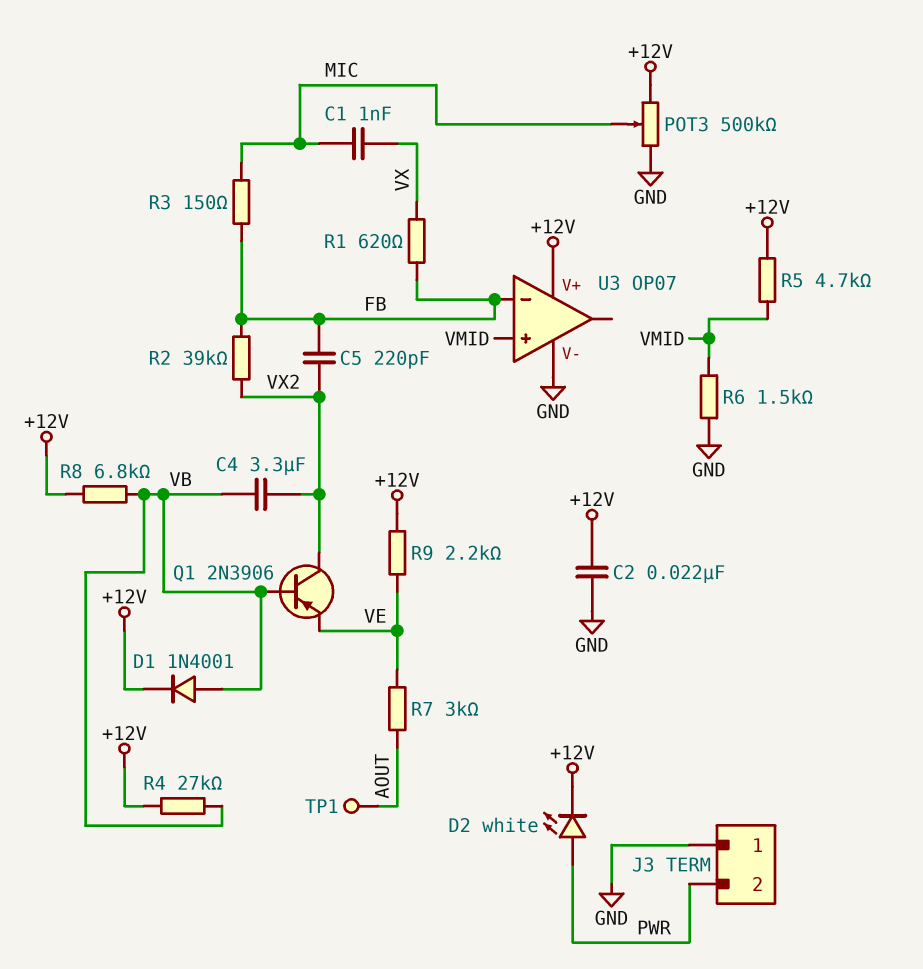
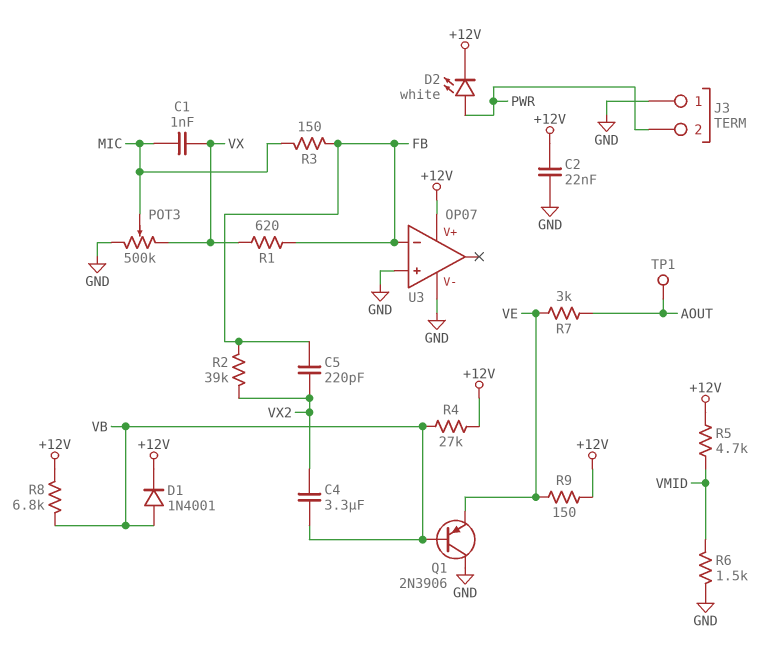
POT3: 500k (+12V, GND, wiper MIC) -> 500k (GND, VX, wiper MIC)
Q1: PNP 2N3906 (B VB, C VX2, E VE) -> PNP 2N3906 (B VB, C GND, E VE)
R9: 2.2k (+12V, VE) -> 150 (+12V, VE)
U3 pin in+: VMID -> GND

